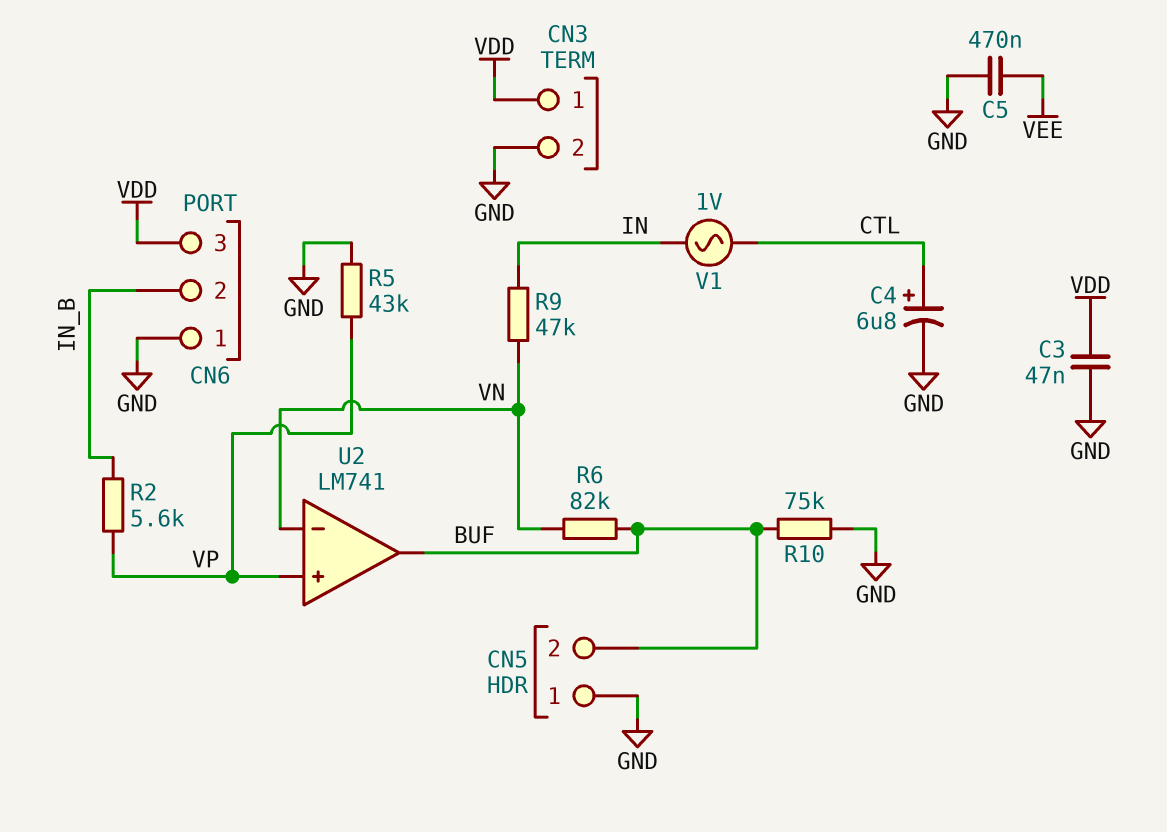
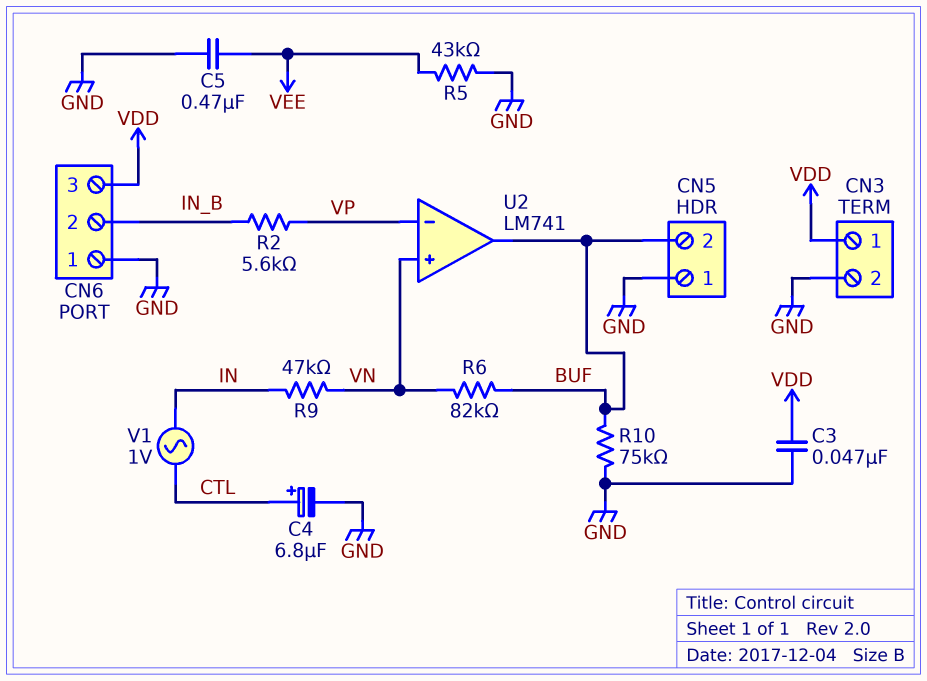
R5: 43k (GND, VP) -> 43k (GND, VEE)
U2 pin in+: VP -> VN
U2 pin in-: VN -> VP

